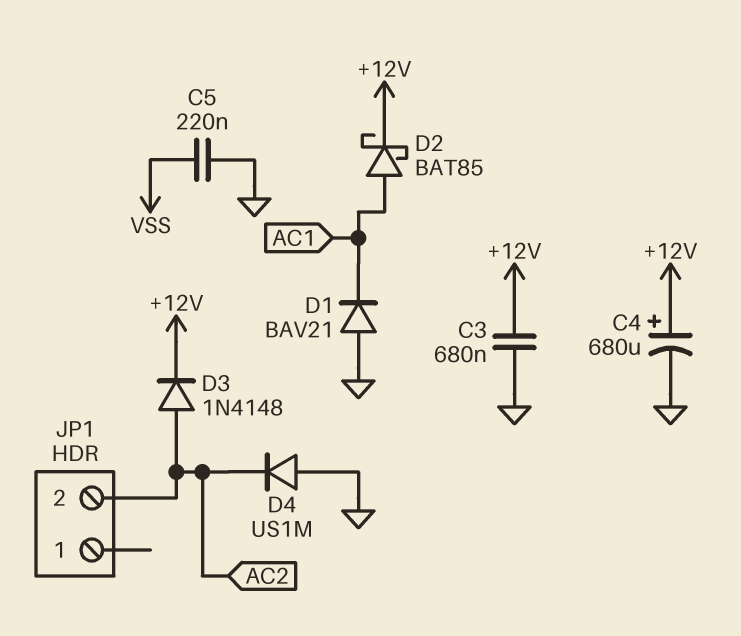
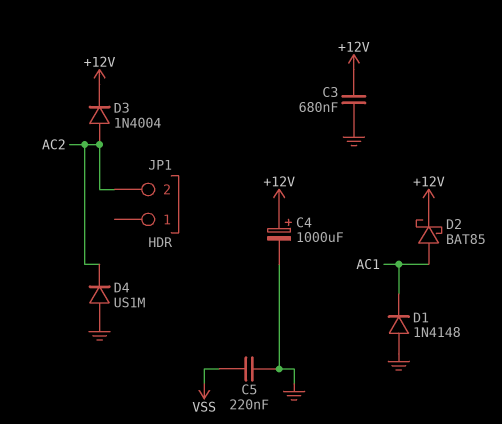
C4: 680uF (plus +12V, minus GND) -> 1000uF (plus +12V, minus GND)
D1: diode BAV21 (A GND, K AC1) -> diode 1N4148 (A GND, K AC1)
D3: diode 1N4148 (A AC2, K +12V) -> diode 1N4004 (A AC2, K +12V)

